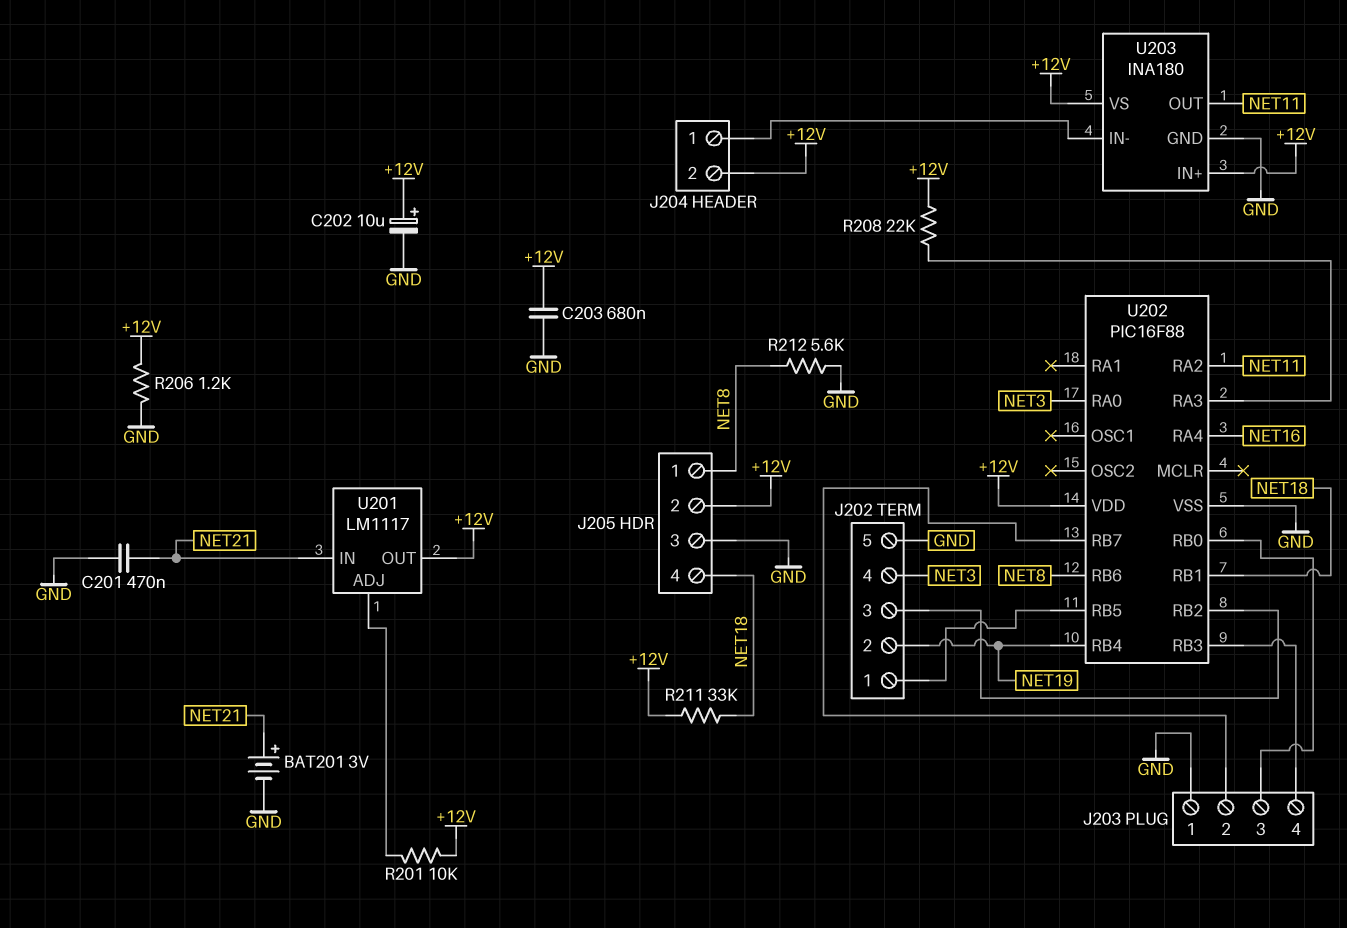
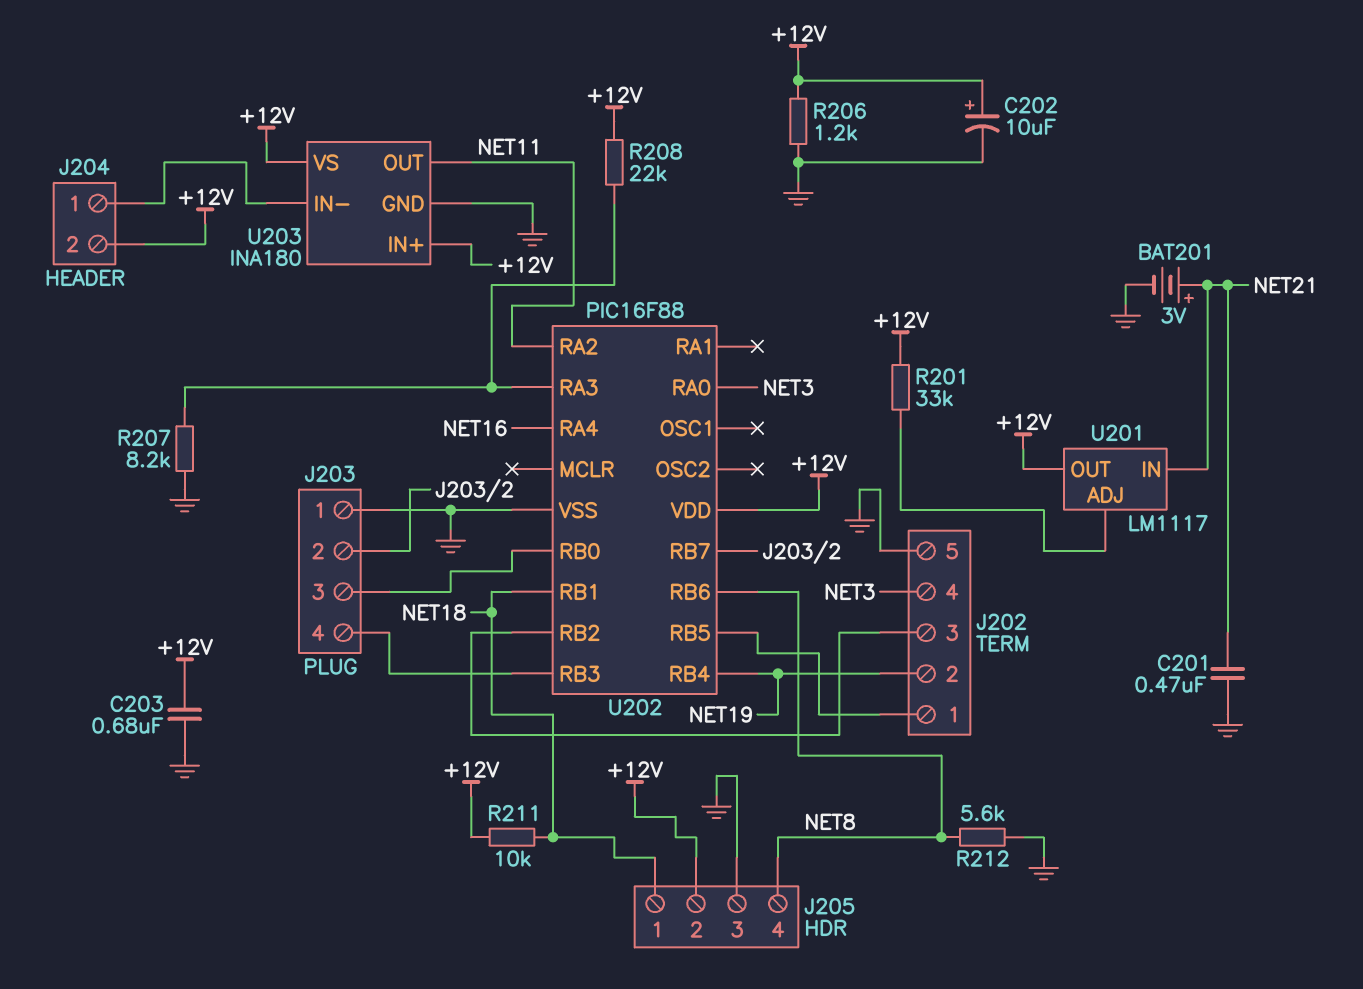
J205 pin 1: NET8 -> NET18
J205 pin 4: NET18 -> NET8
R201: 10k (+12V, U201/ADJ) -> 33k (+12V, U201/ADJ)
R207: none -> 8.2k (GND, U202/RA3)
R211: 33k (+12V, NET18) -> 10k (+12V, NET18)

